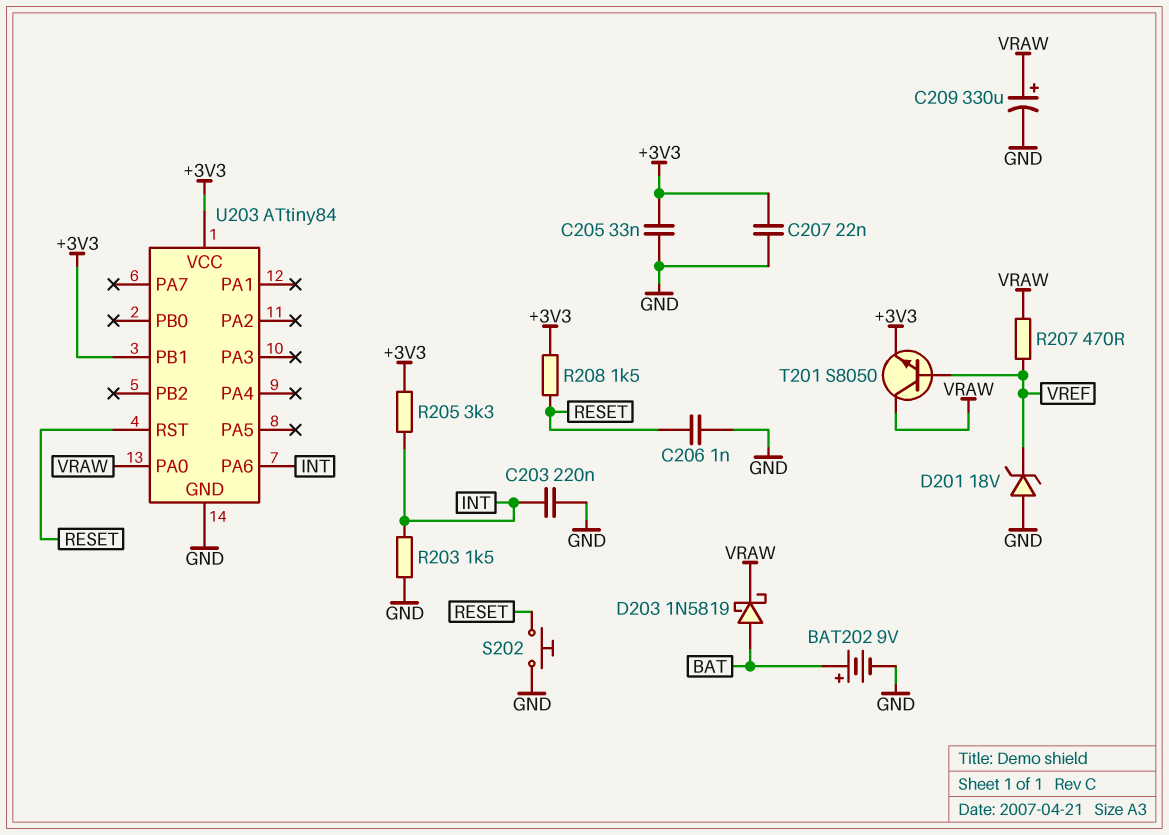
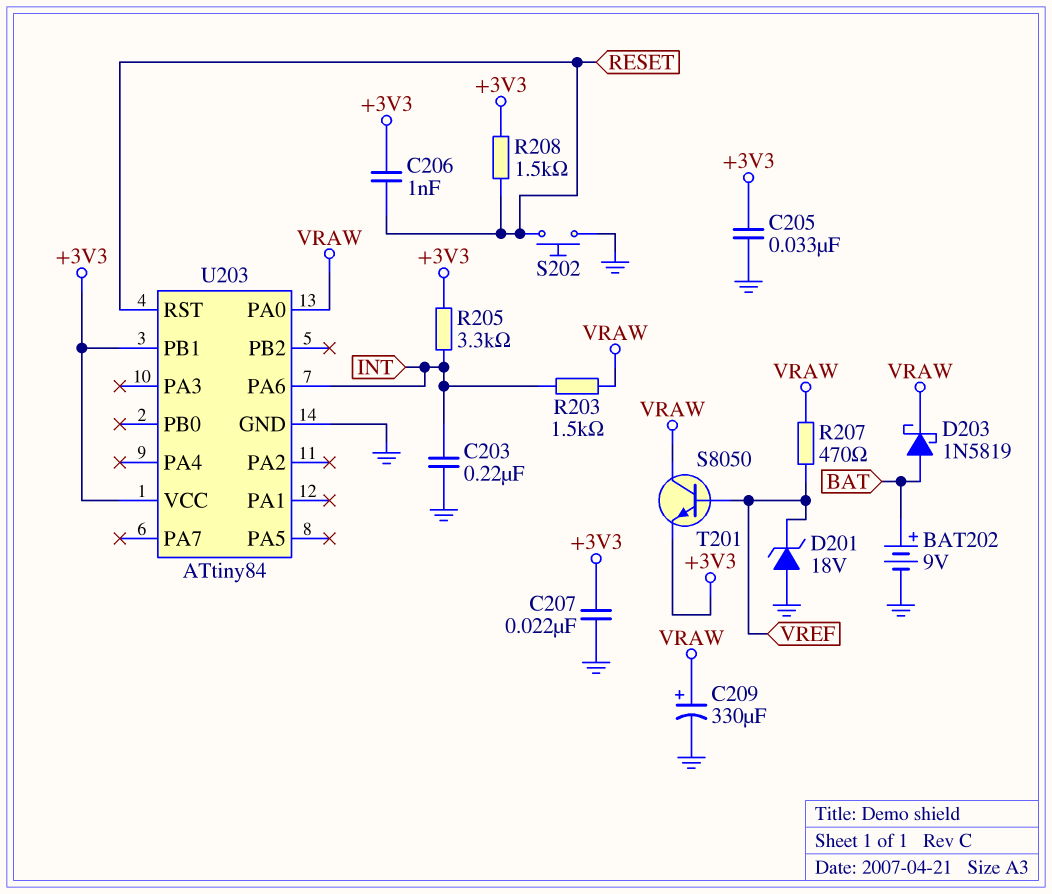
C206: 1nF (GND, RESET) -> 1nF (+3V3, RESET)
R203: 1.5k (GND, INT) -> 1.5k (INT, VRAW)

